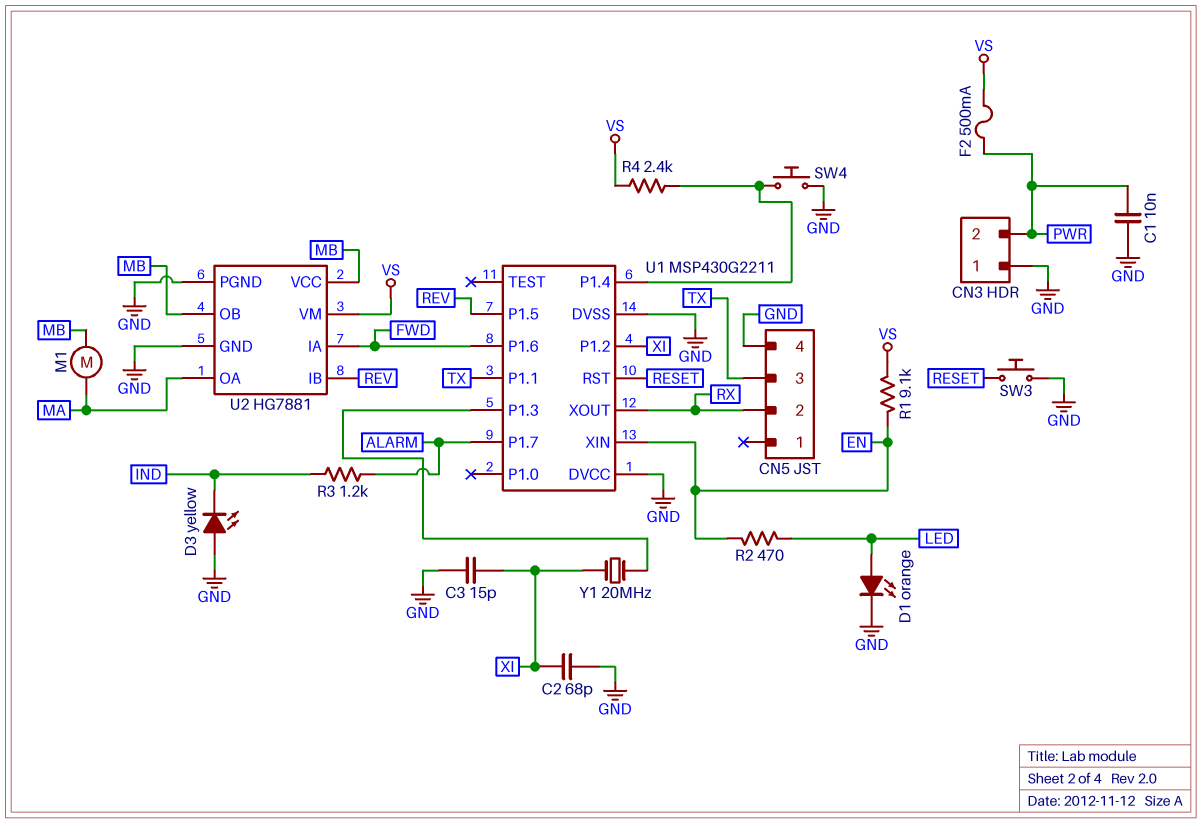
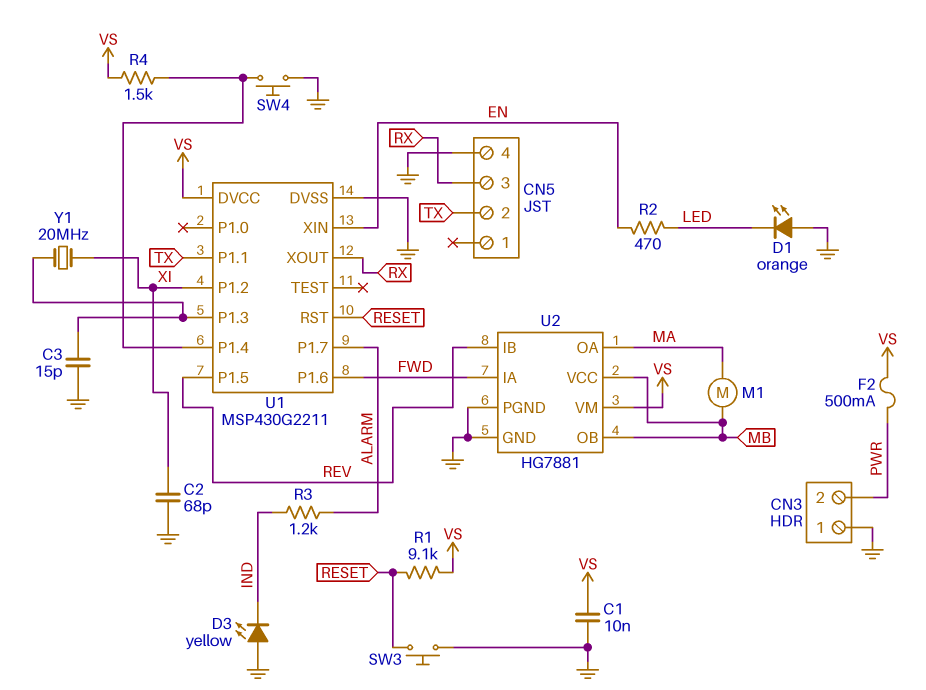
C1: 10nF (GND, PWR) -> 10nF (GND, VS)
C3: 15pF (GND, XI) -> 15pF (GND, U1/P1.3)
CN5 pin 2: RX -> TX
CN5 pin 3: TX -> RX
D1: LED orange (A LED, K GND) -> LED orange (A GND, K LED)
R1: 9.1k (EN, VS) -> 9.1k (RESET, VS)
R4: 2.4k (U1/P1.4, VS) -> 1.5k (U1/P1.4, VS)
U1 pin DVCC: GND -> VS

